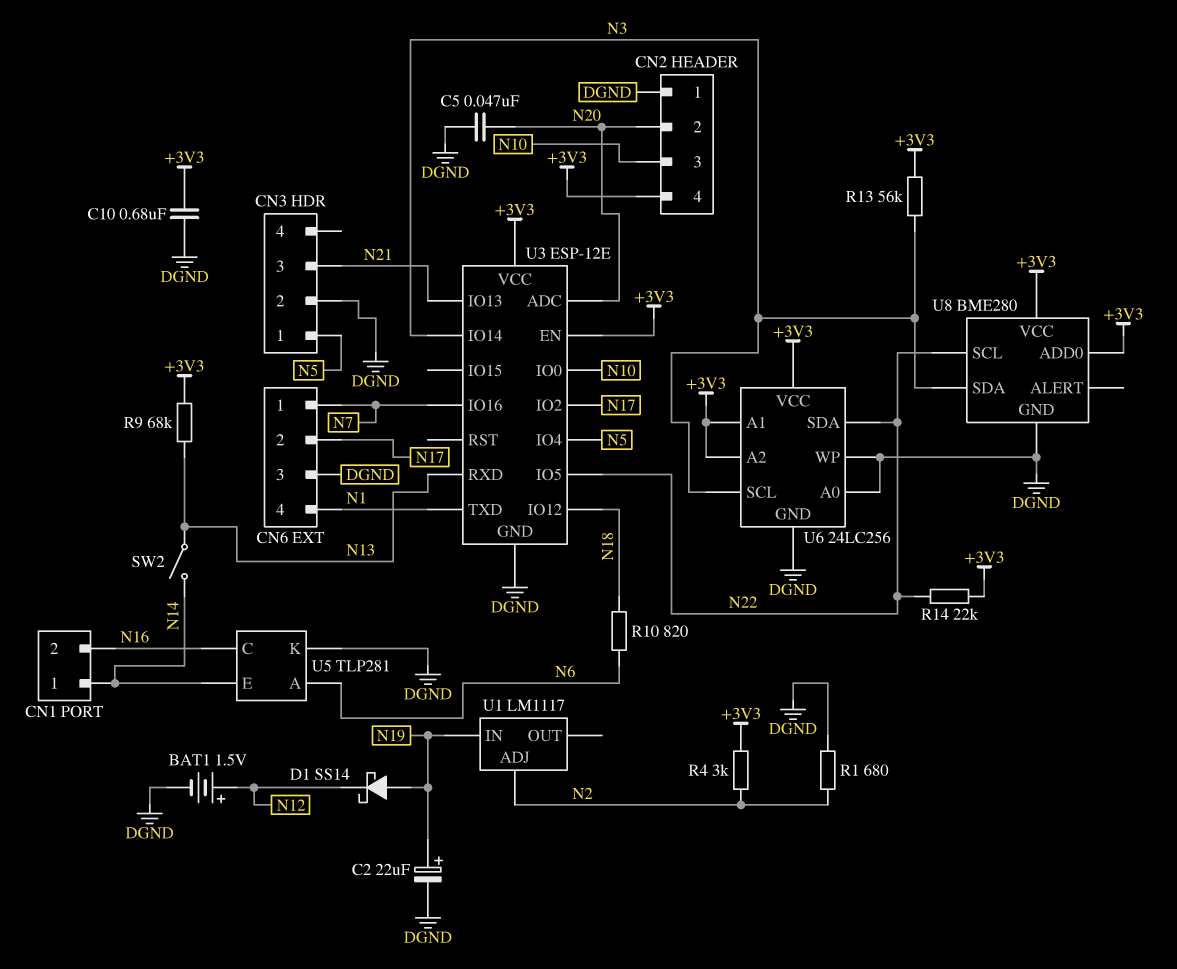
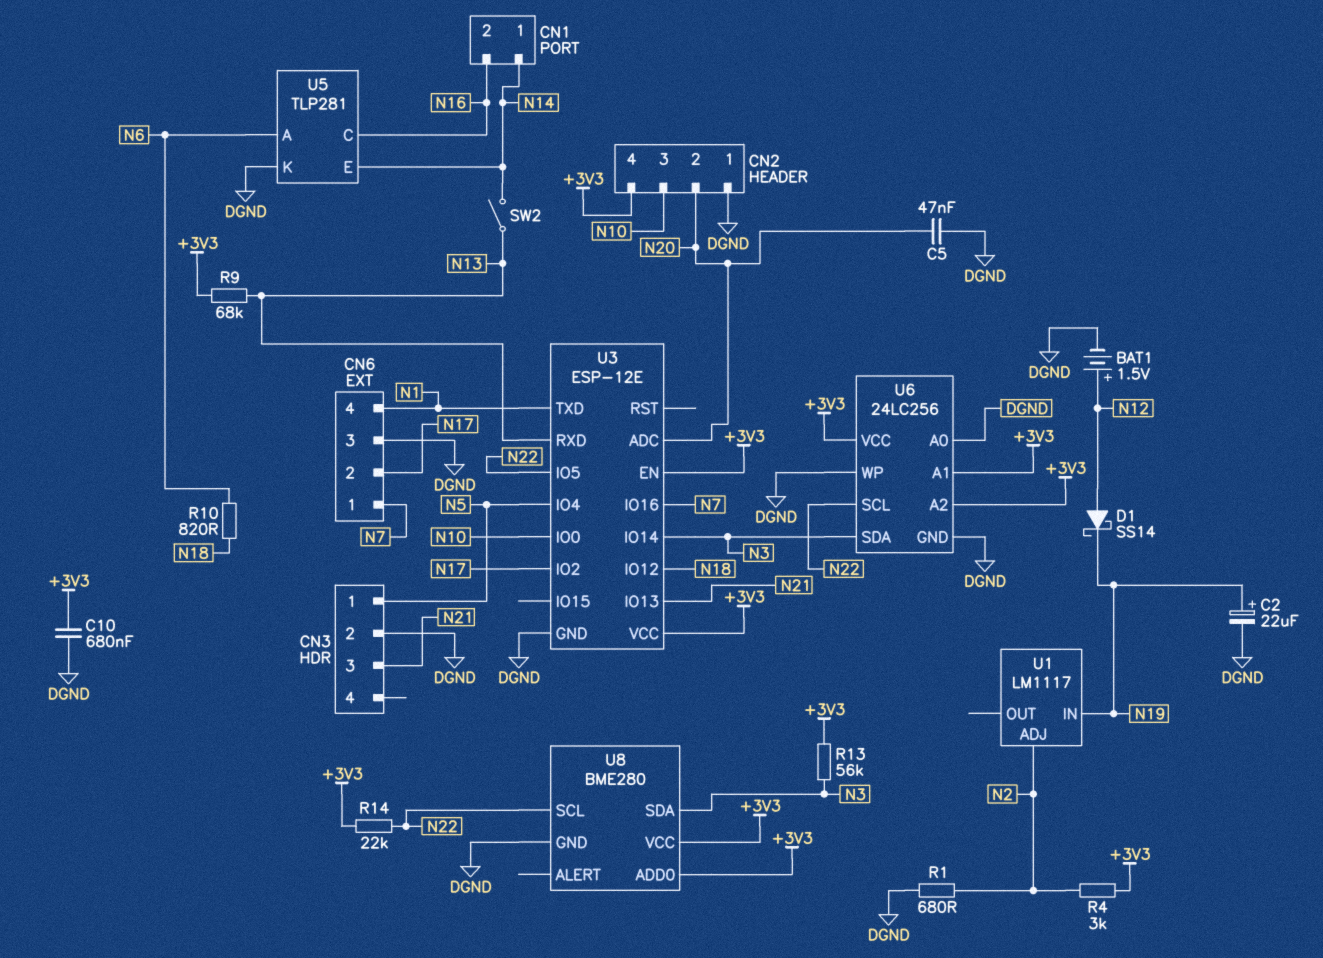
D1: schottky SS14 (A N19, K N12) -> schottky SS14 (A N12, K N19)
U6 pin SCL: N3 -> N22
U6 pin SDA: N22 -> N3

